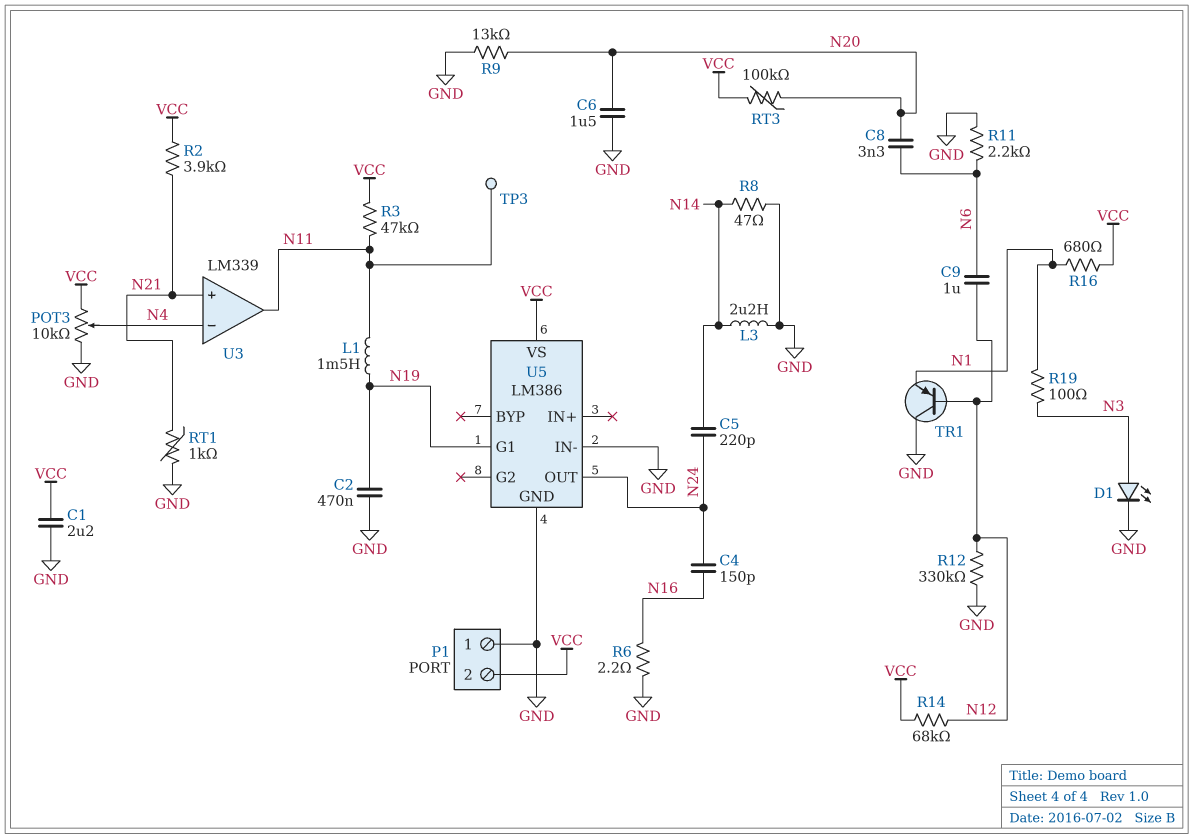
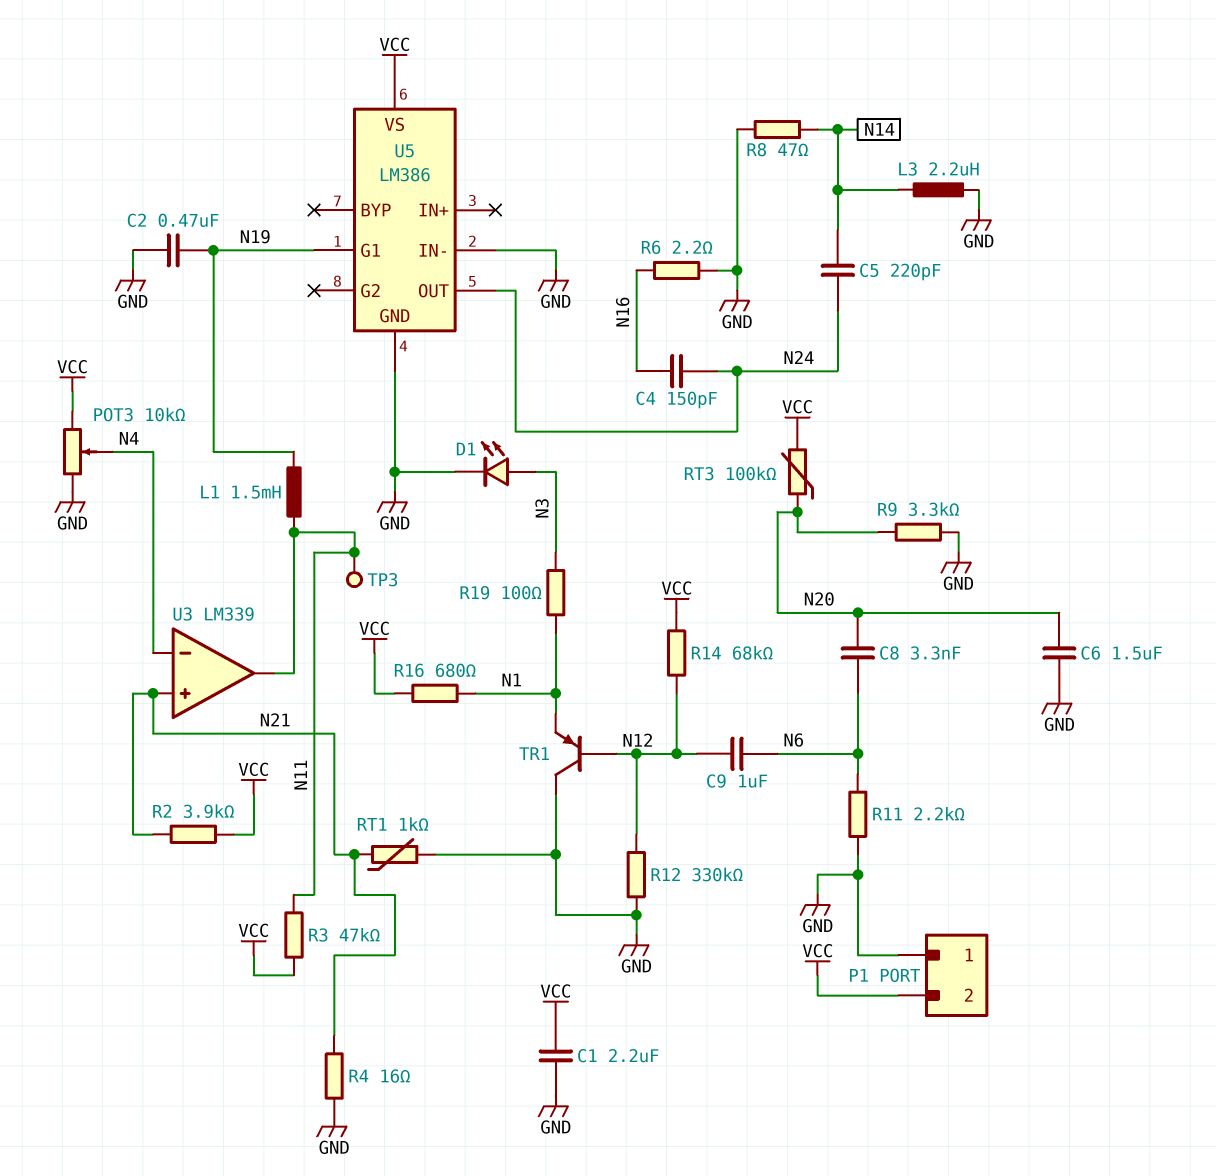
R4: none -> 16 (GND, N21)
R9: 13k (GND, N20) -> 3.3k (GND, N20)

